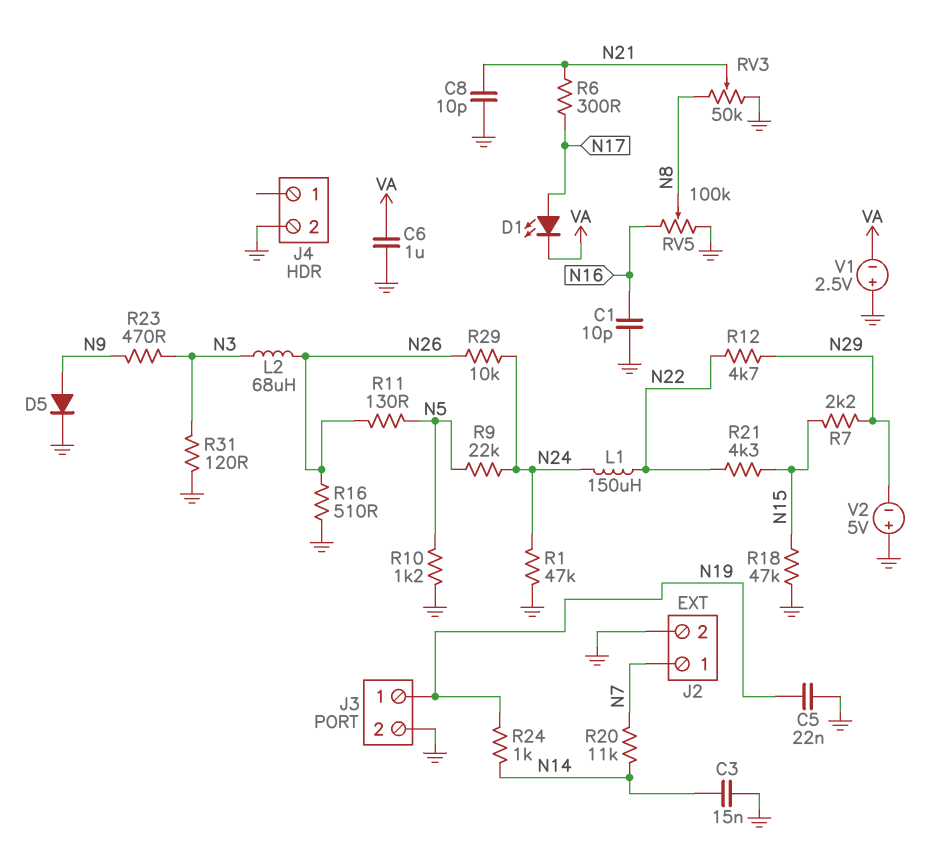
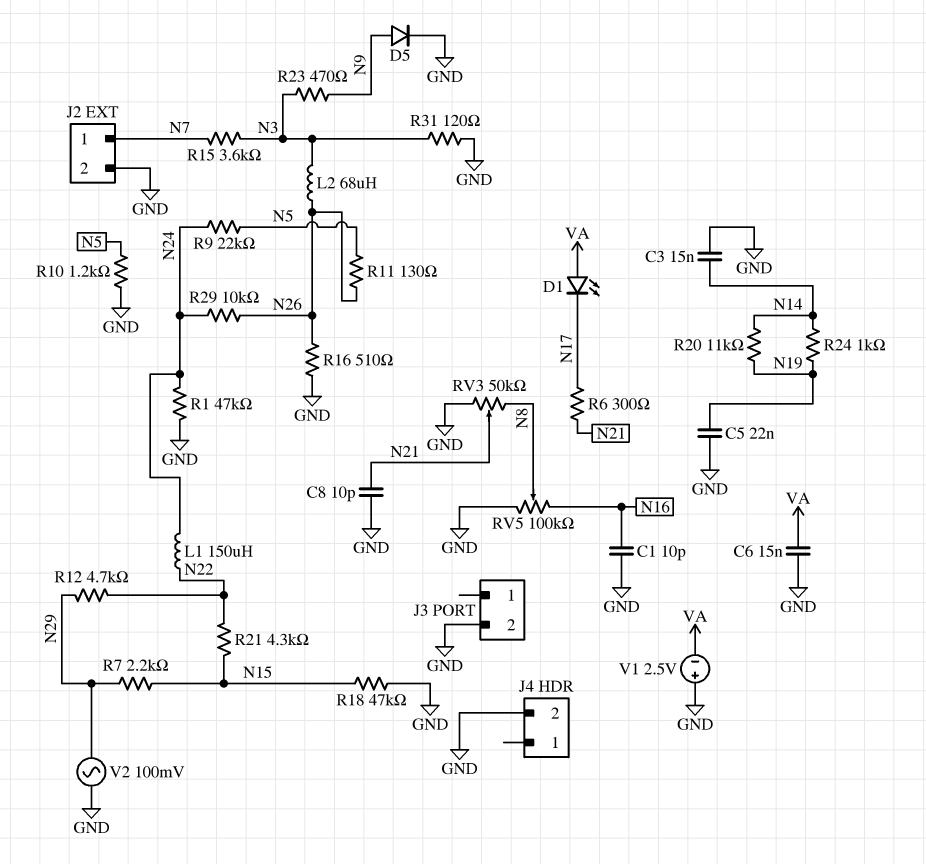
C6: 1uF (GND, VA) -> 15nF (GND, VA)
D1: LED (A N17, K VA) -> LED (A VA, K N17)
J3 pin 1: N19 -> none
R15: none -> 3.6k (N3, N7)
R20: 11k (N7, N14) -> 11k (N14, N19)
V2: 5V (plus GND, minus N29) -> AC 100mV (GND, N29)

